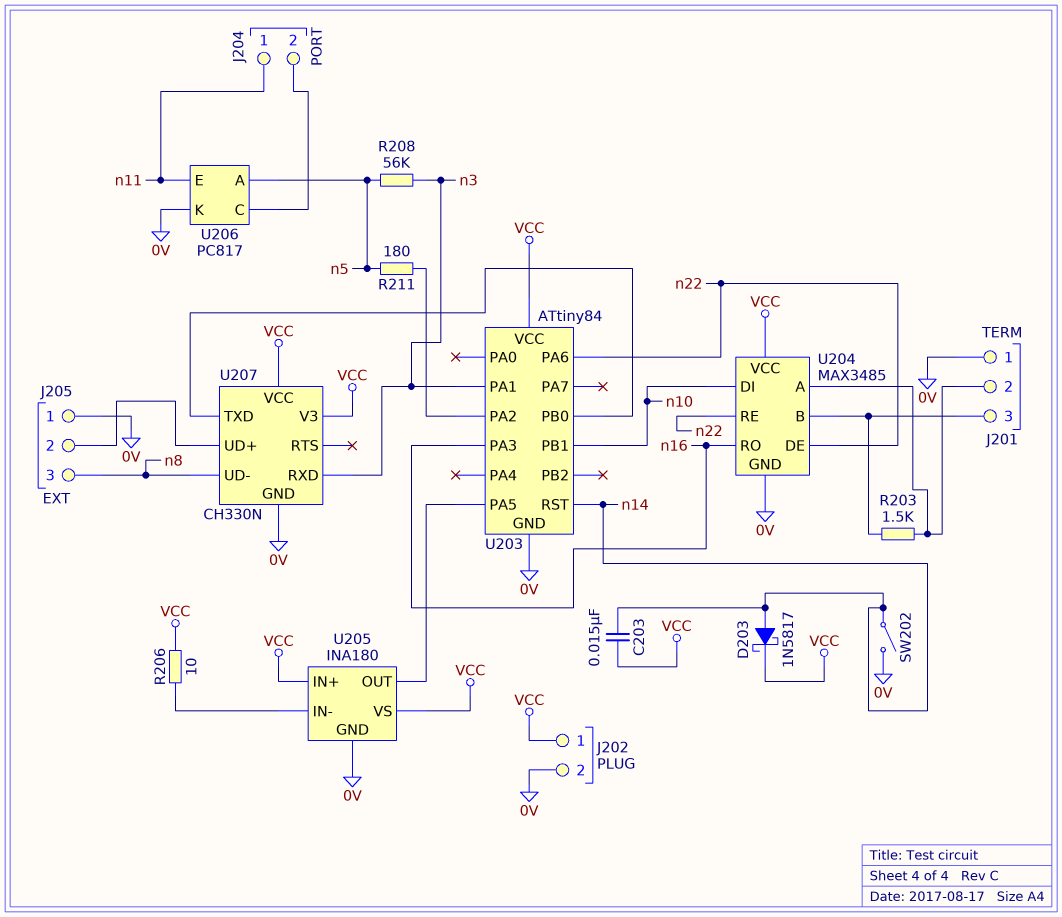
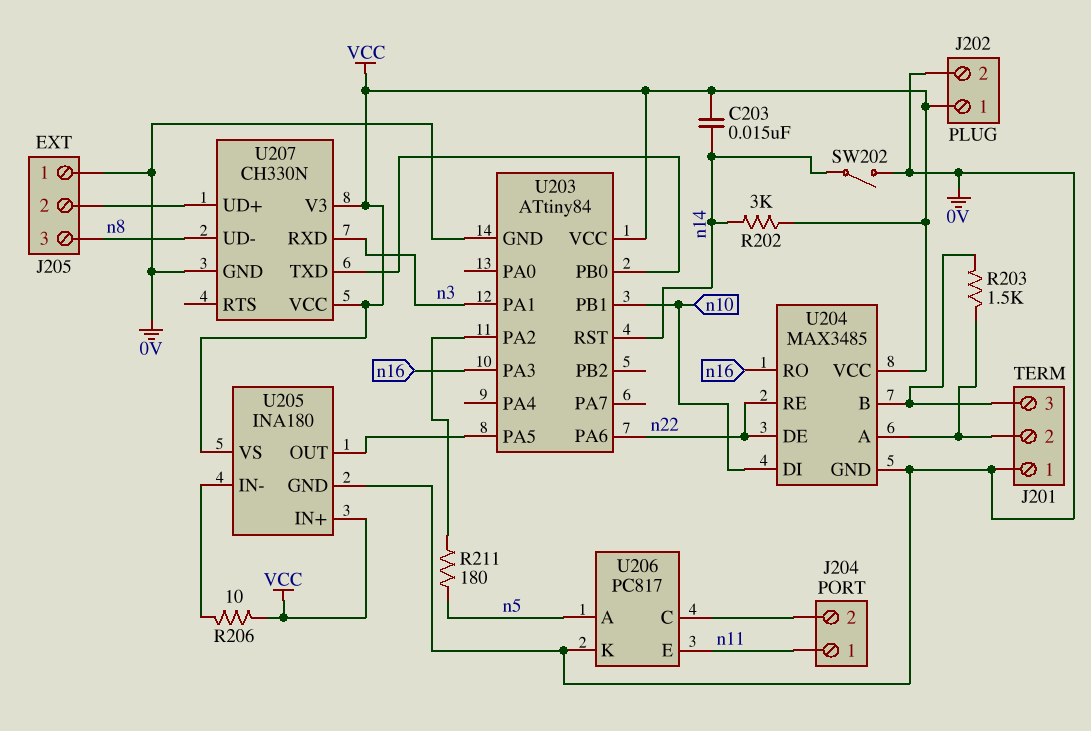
D203: schottky 1N5817 (A n14, K VCC) -> none
R202: none -> 3k (VCC, n14)
R208: 56k (n3, n5) -> none

